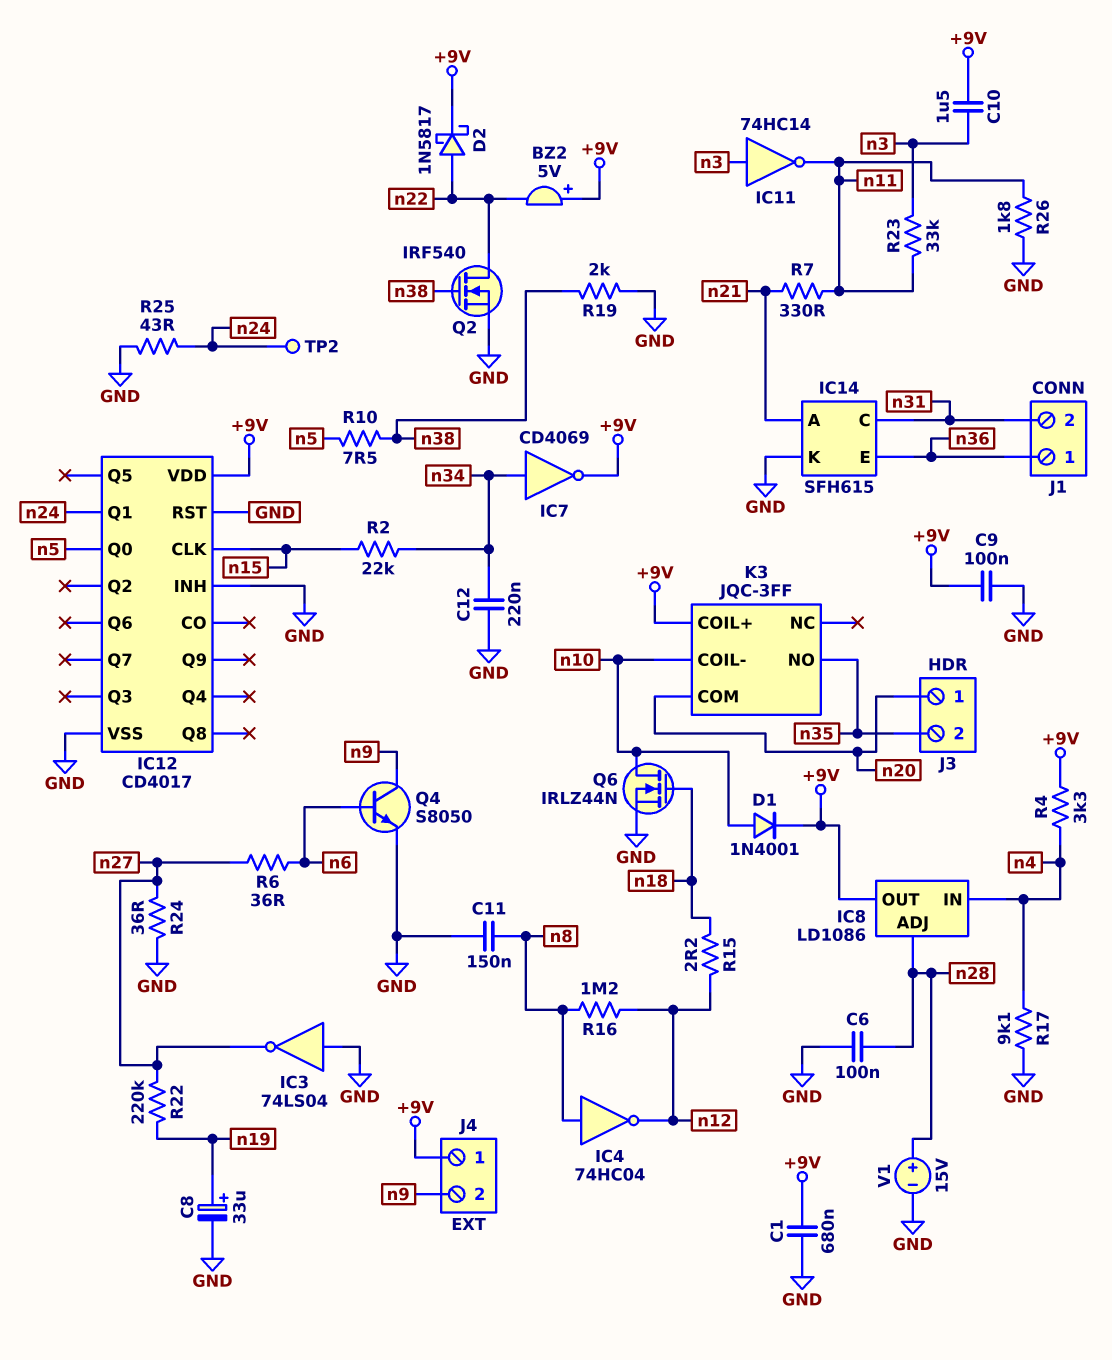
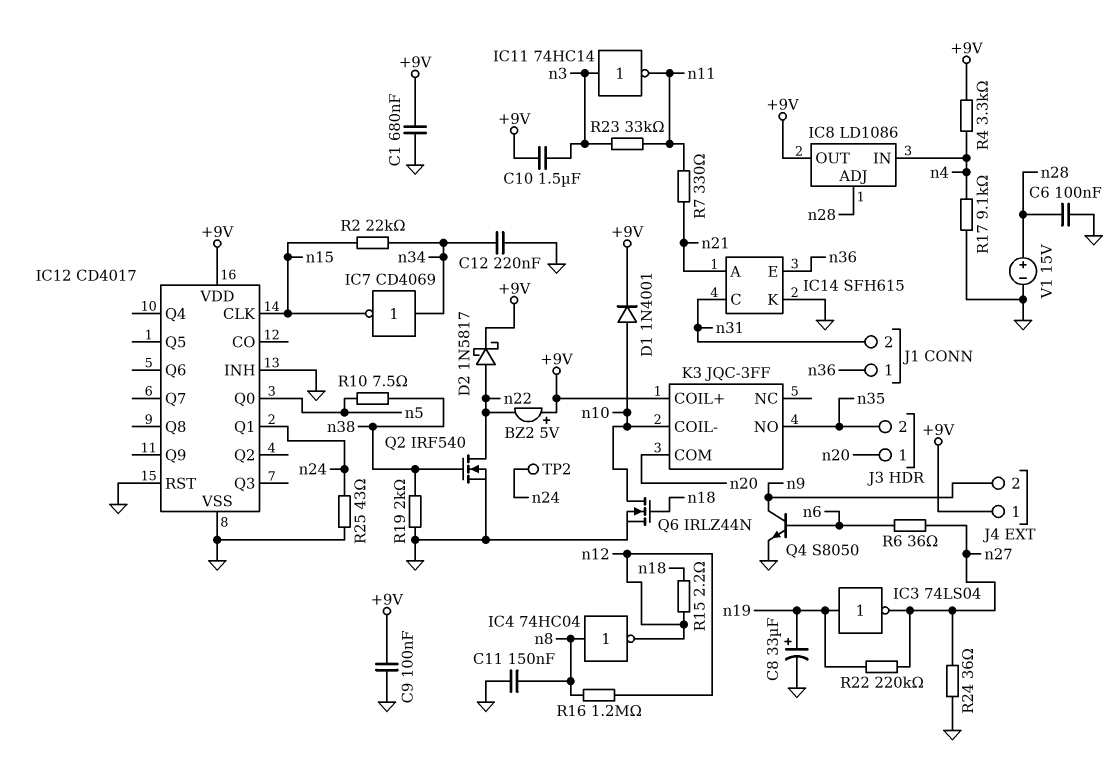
IC3: NOT 74LS04 (in GND, out n27) -> NOT 74LS04 (in n19, out n27)
IC7: NOT CD4069 (in n34, out +9V) -> NOT CD4069 (in n34, out n15)
R26: 1.8k (GND, n11) -> none

